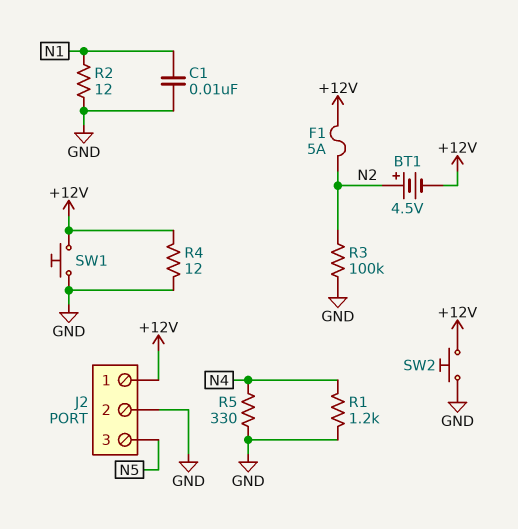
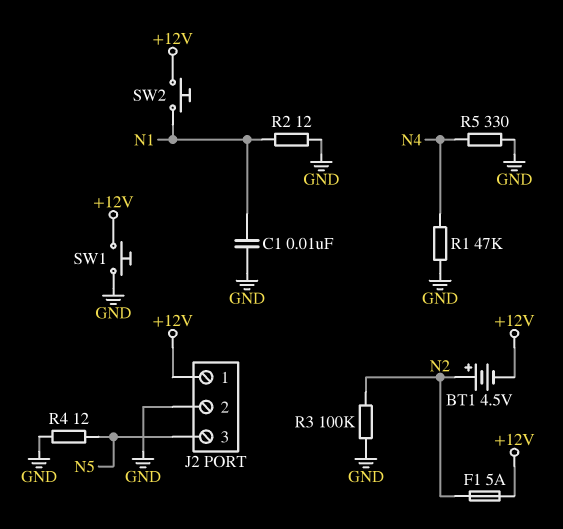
R1: 1.2k (GND, N4) -> 47k (GND, N4)
R4: 12 (+12V, GND) -> 12 (GND, N5)
SW2: button (+12V, GND) -> button (+12V, N1)

